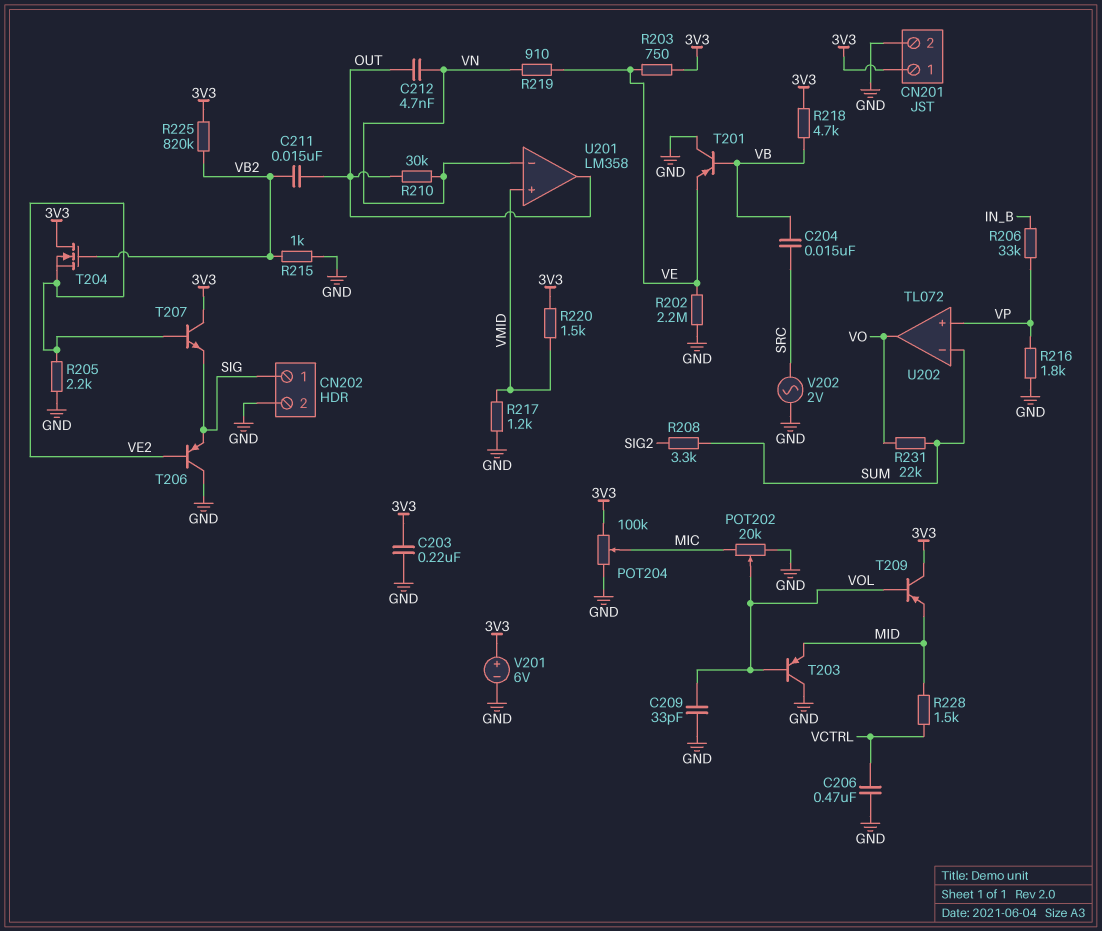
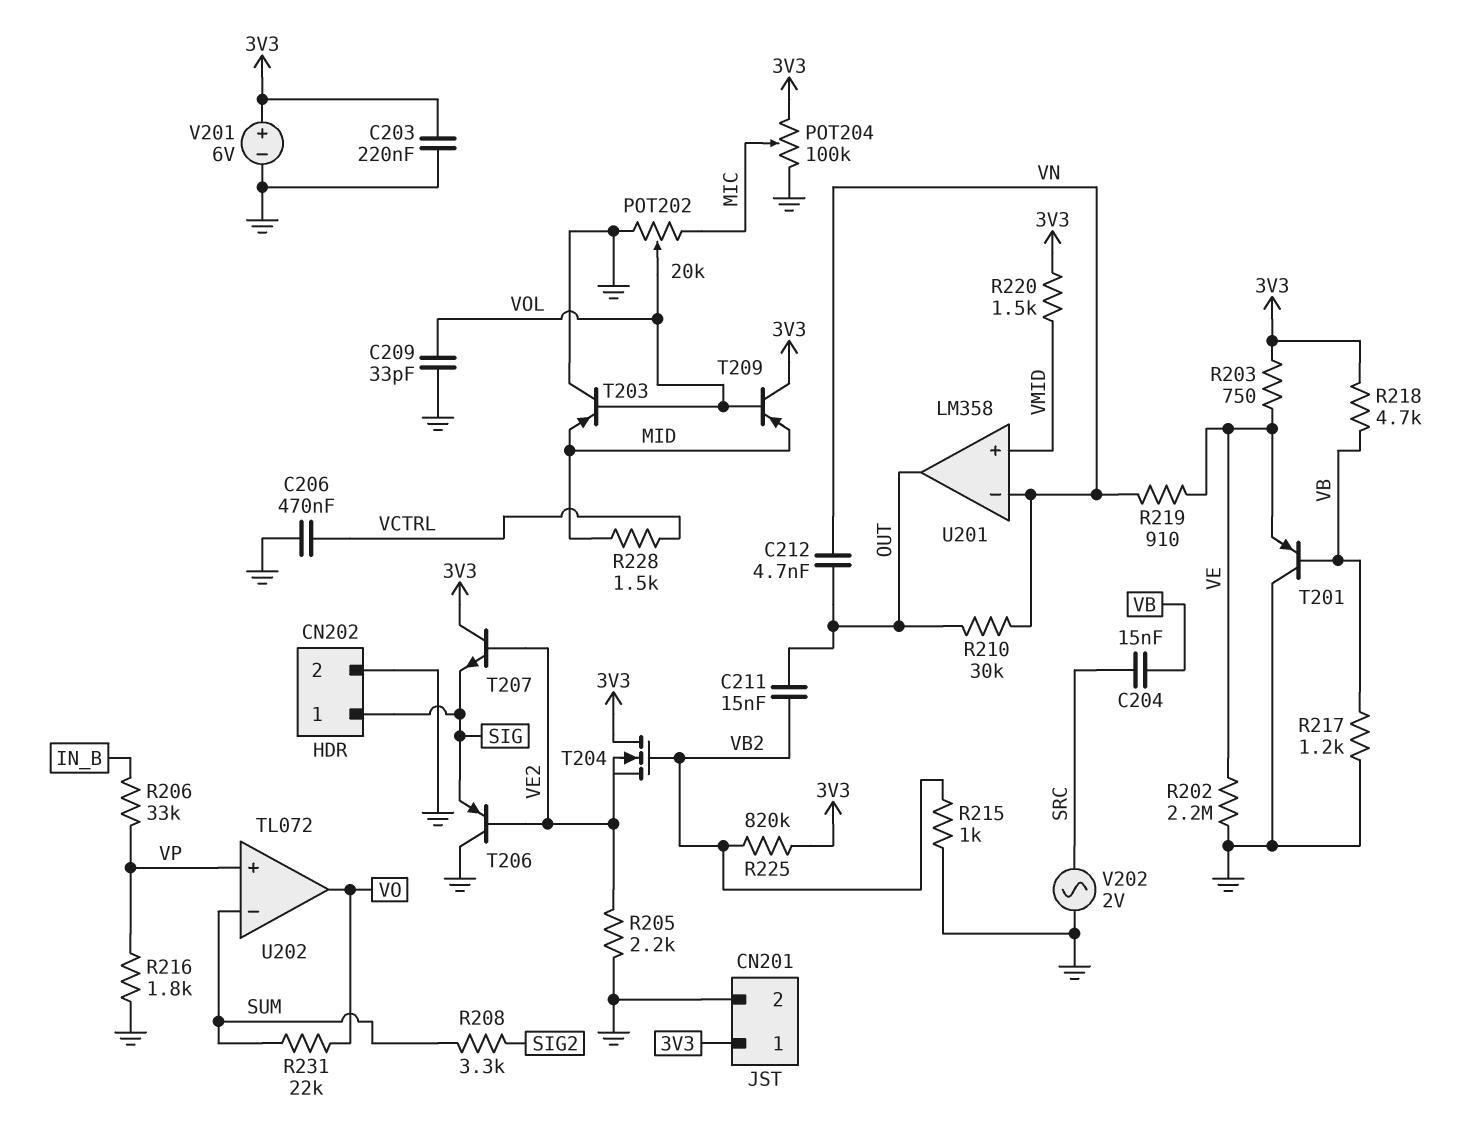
R217: 1.2k (GND, VMID) -> 1.2k (GND, VB)

